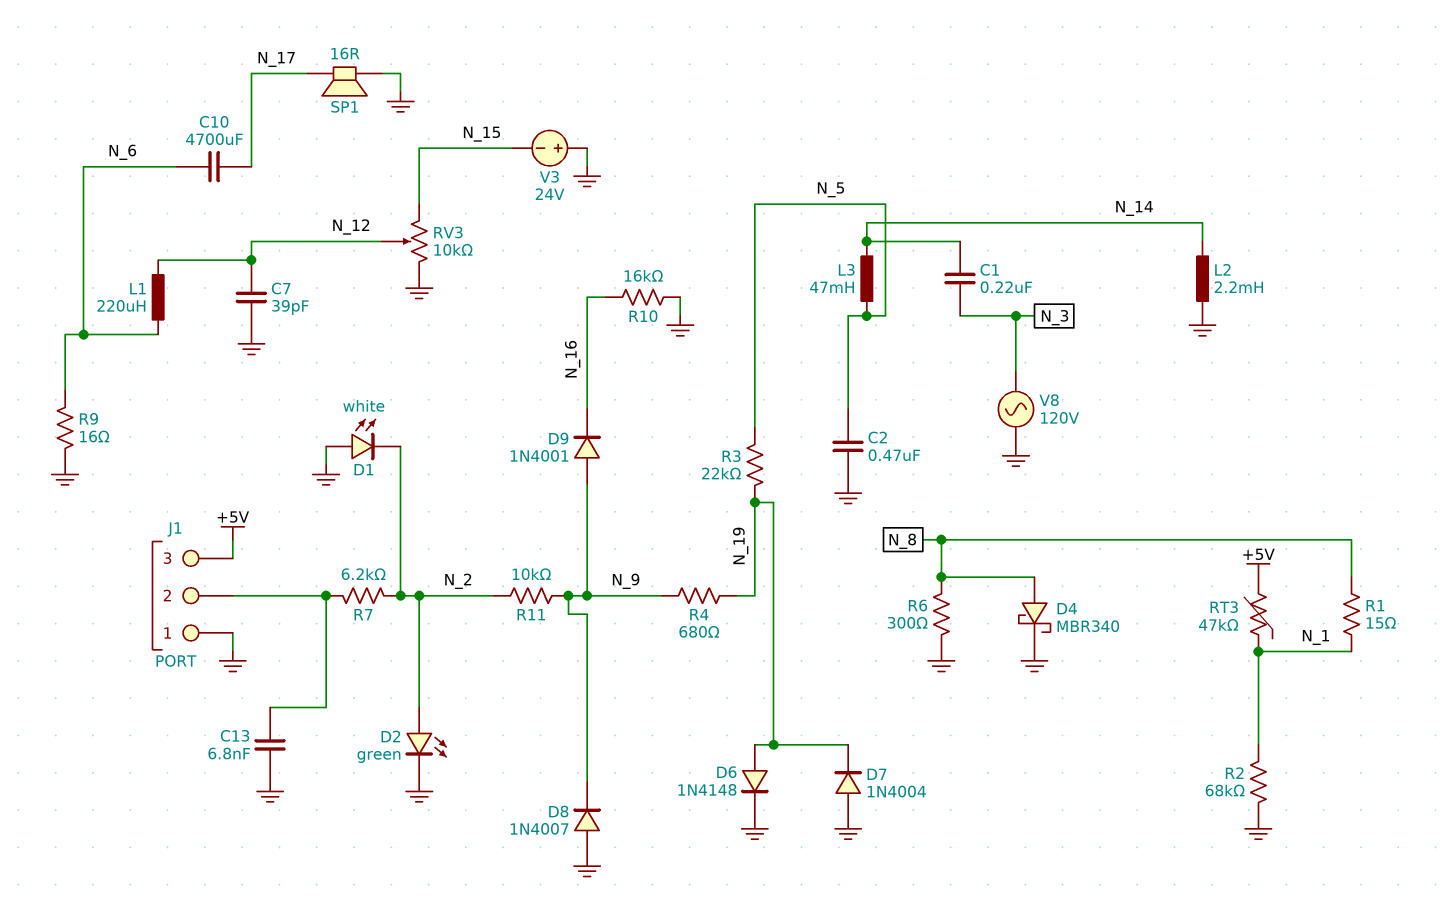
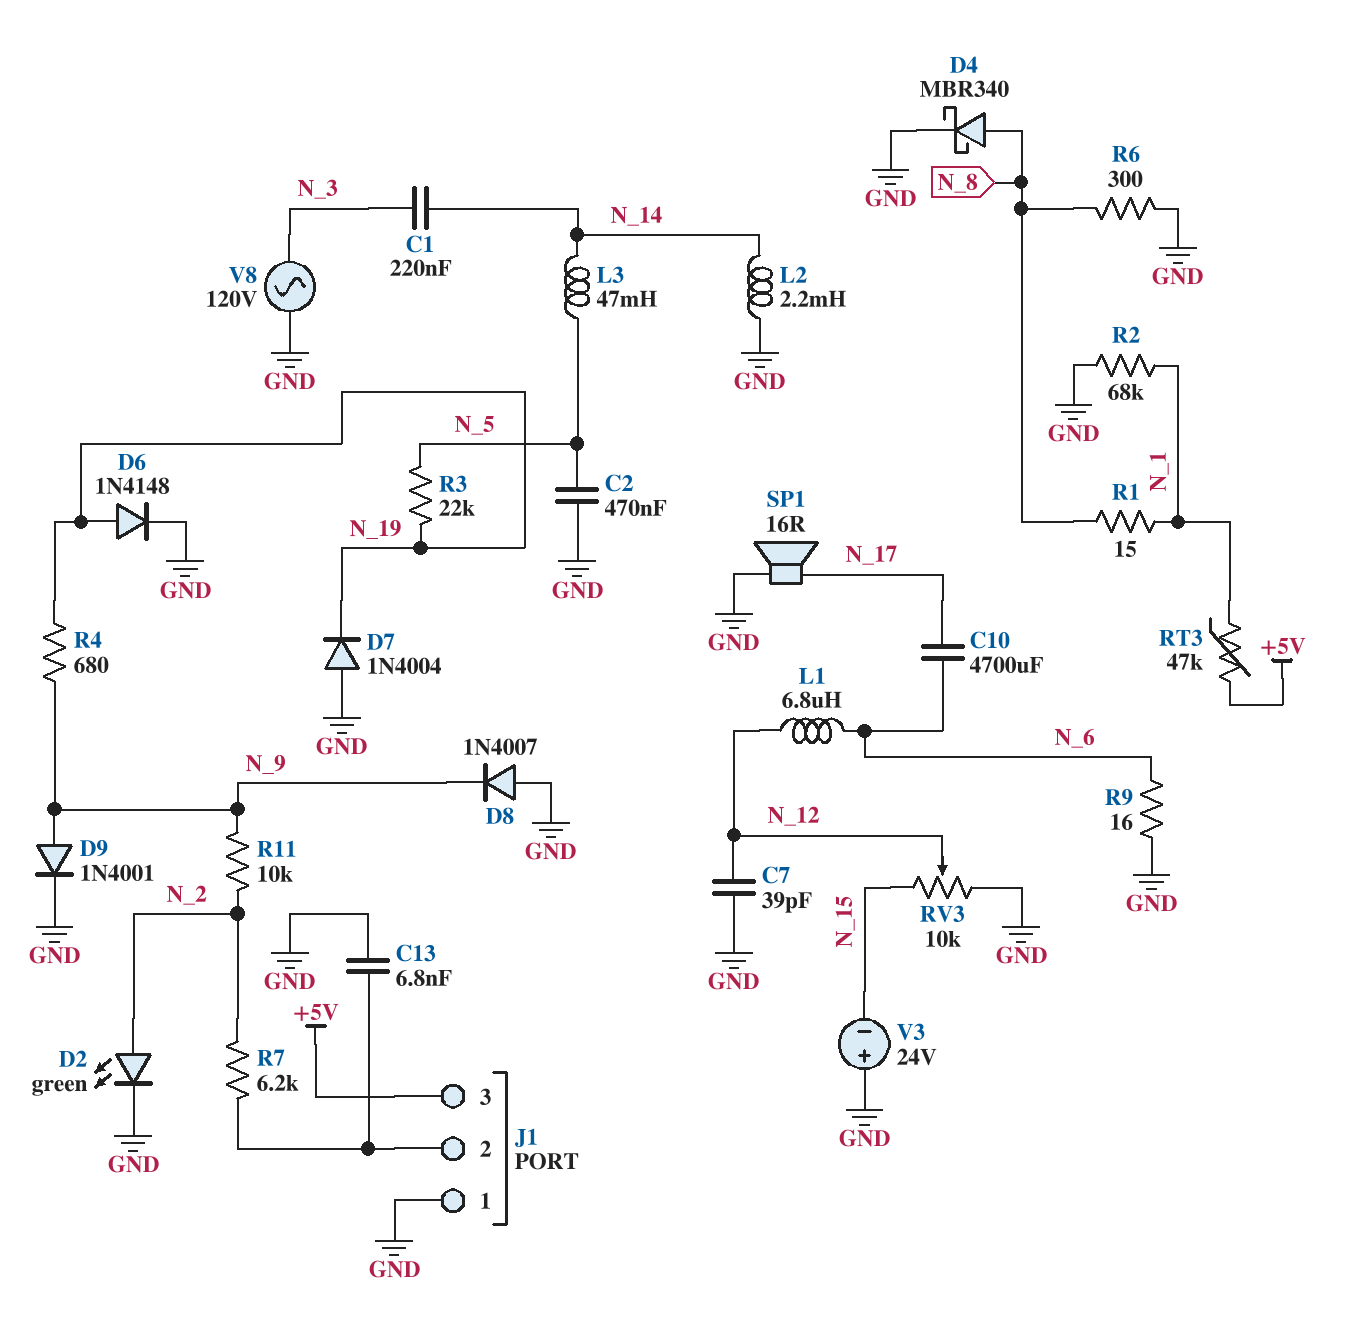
D1: LED white (A GND, K N_2) -> none
D9: diode 1N4001 (A N_9, K N_16) -> diode 1N4001 (A N_9, K GND)
L1: 220uH (N_6, N_12) -> 6.8uH (N_6, N_12)
R10: 16k (GND, N_16) -> none

